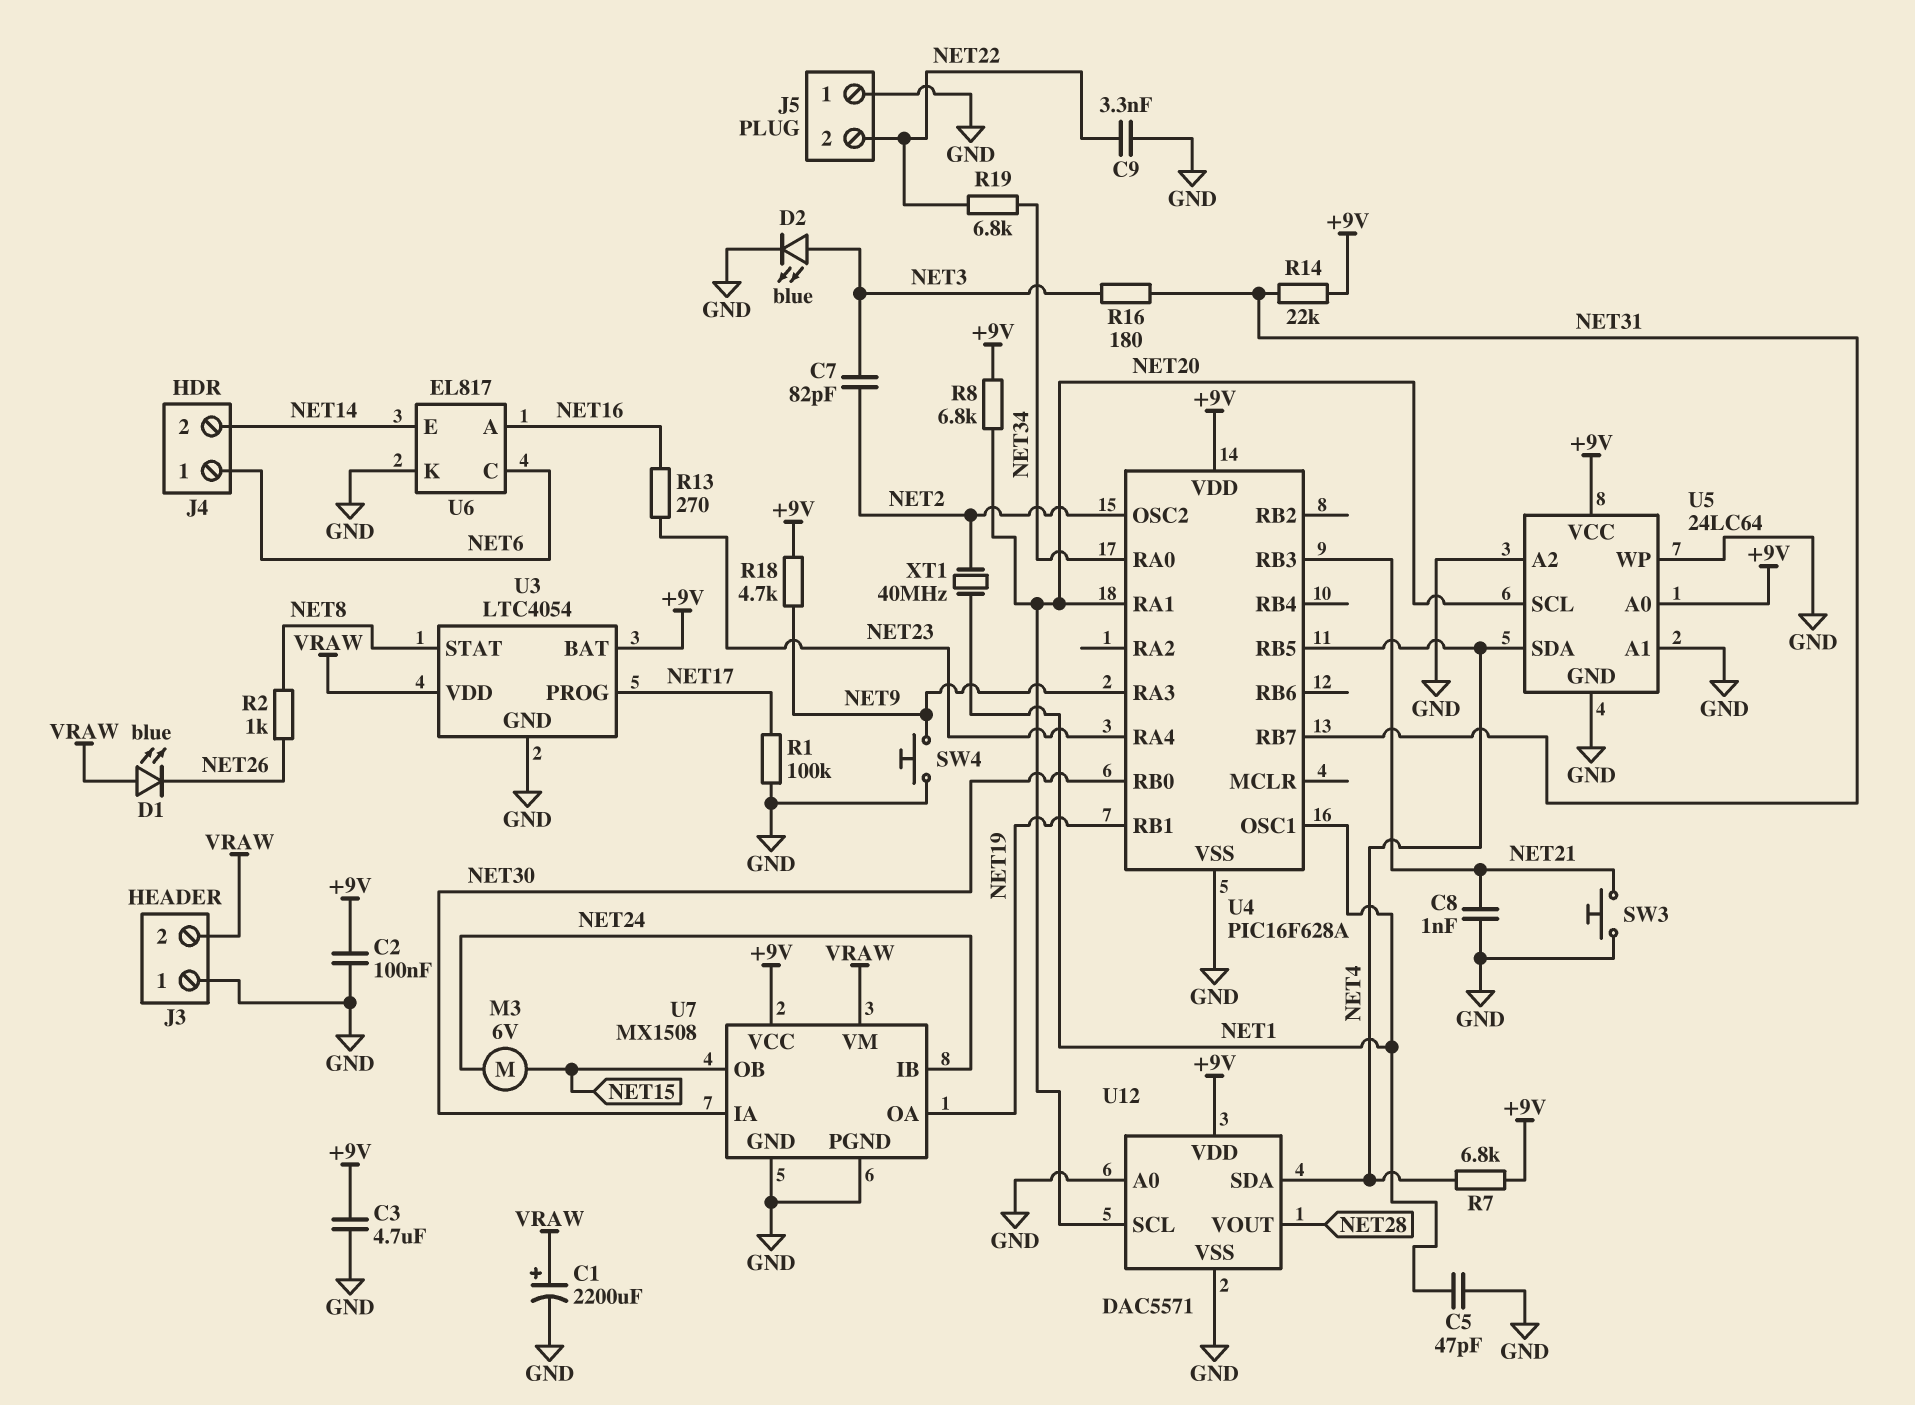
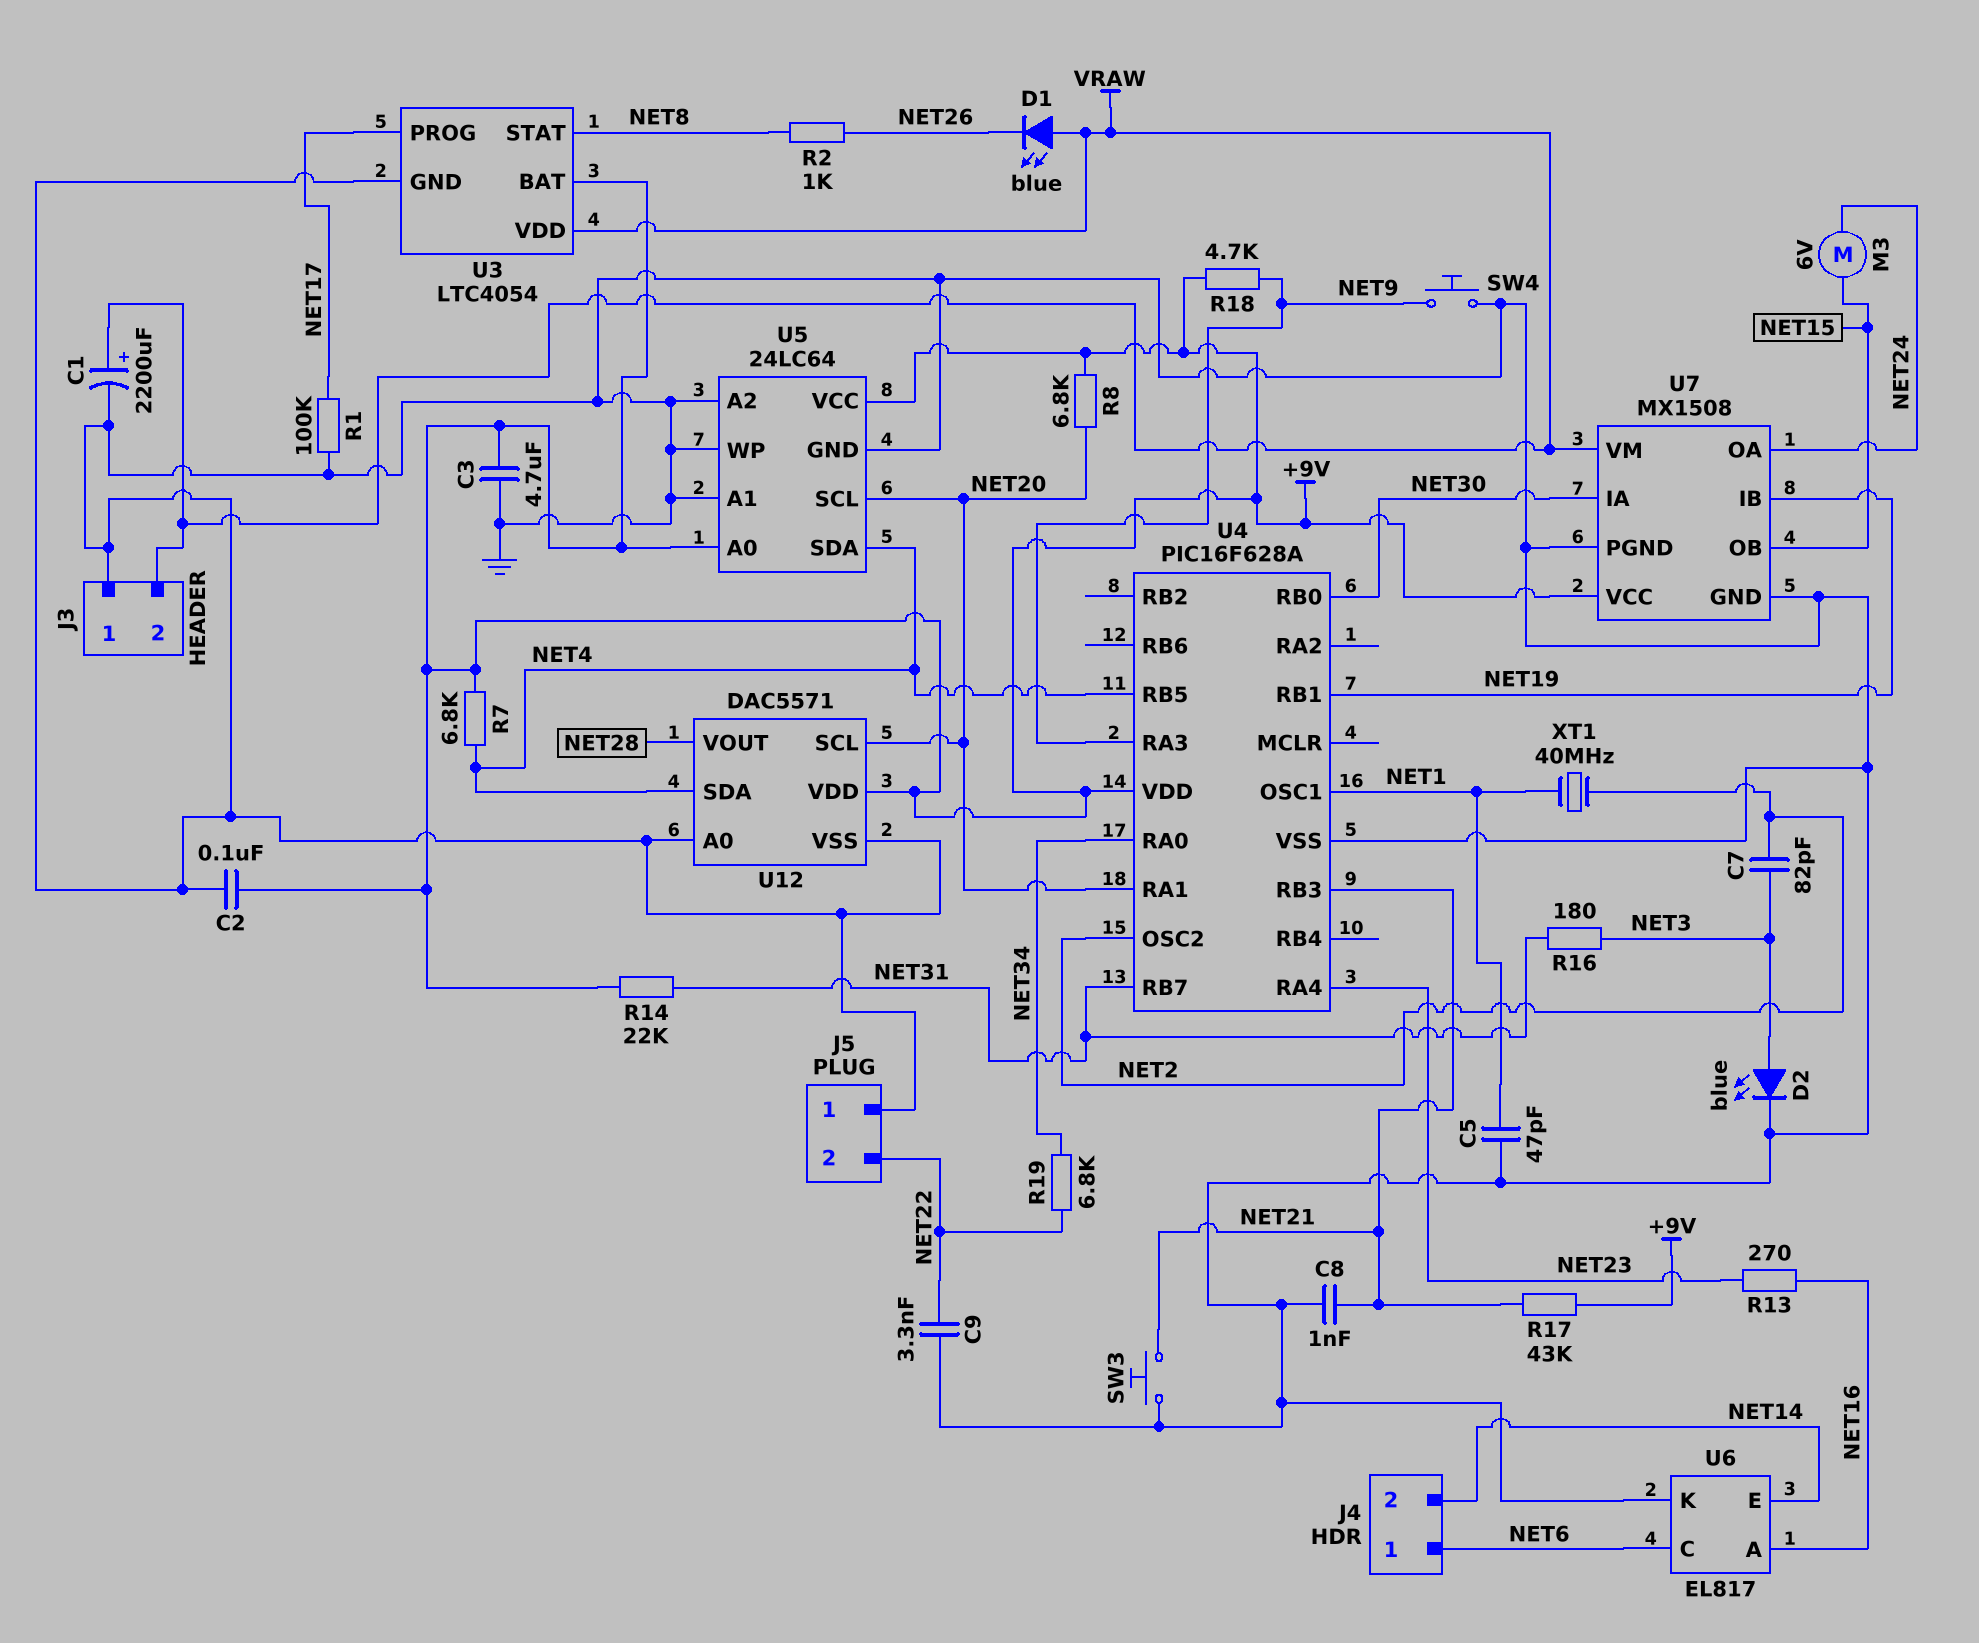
R17: none -> 43k (+9V, NET21)
U7 pin IB: NET24 -> NET19
U7 pin OA: NET19 -> NET24

